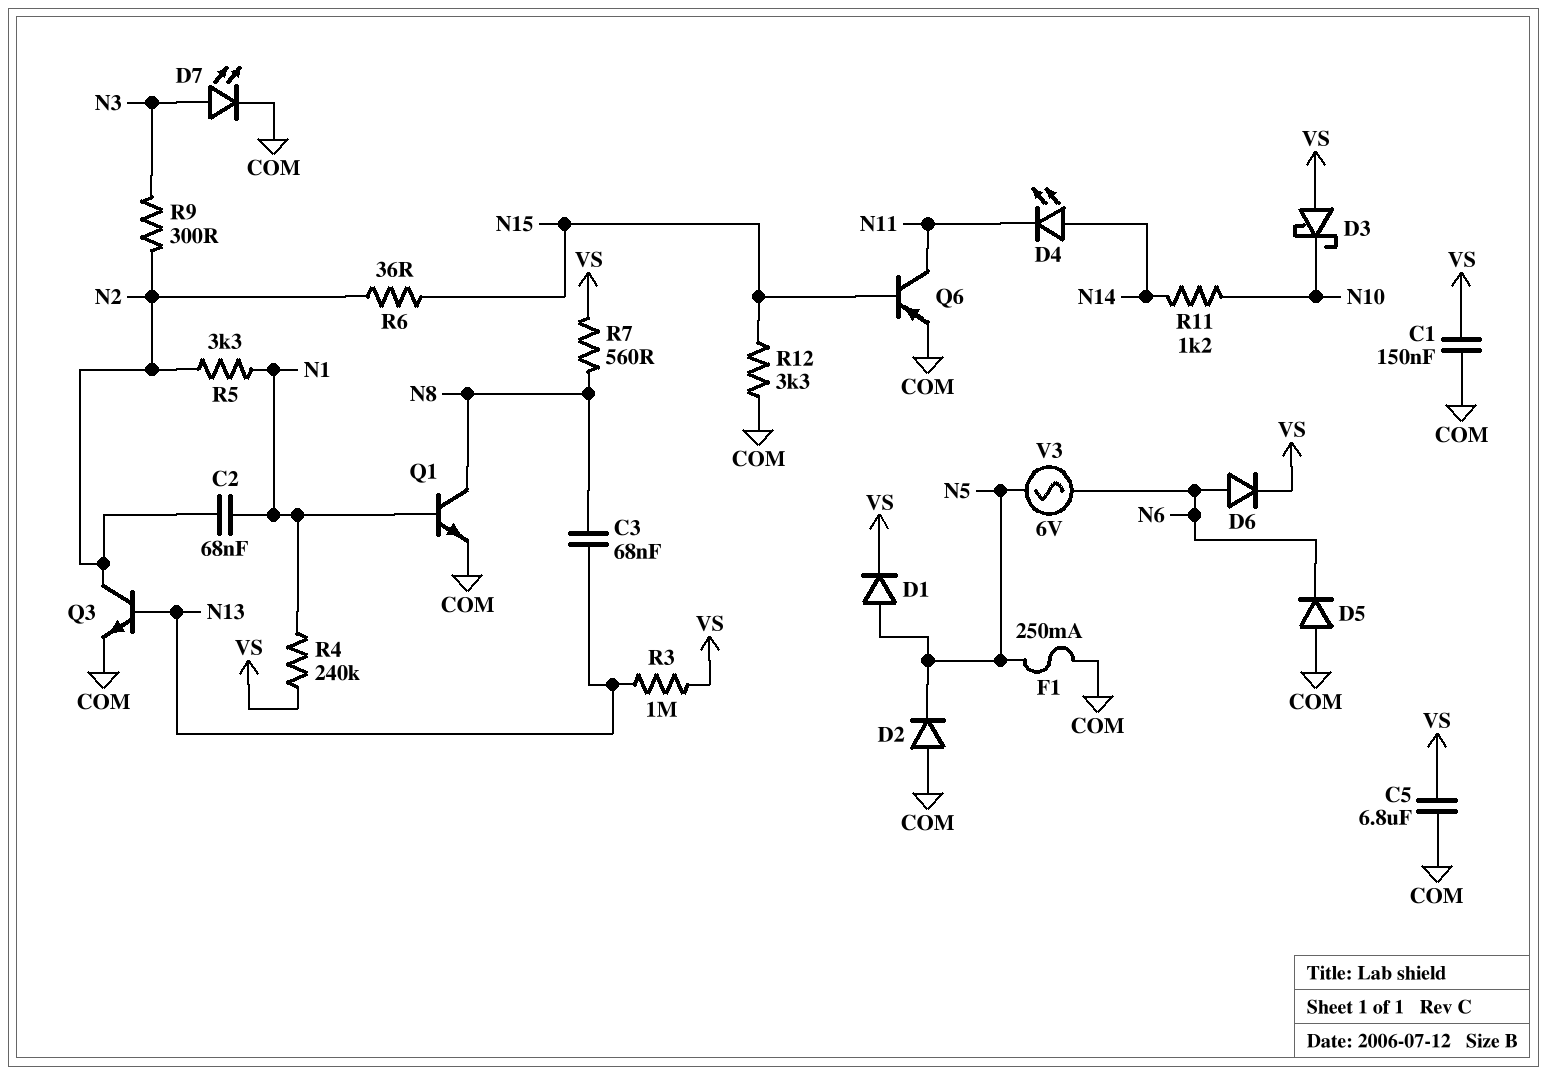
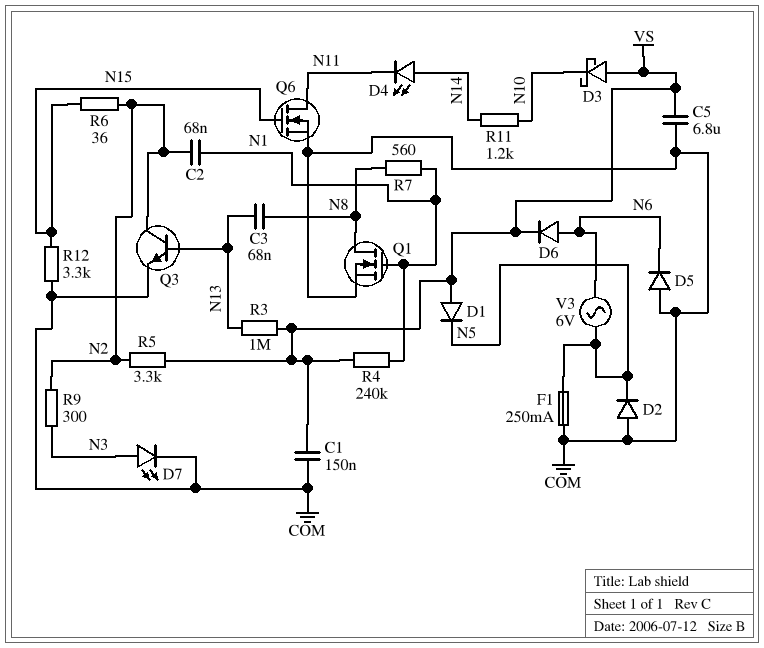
D1: diode (A N5, K VS) -> diode (A VS, K N5)
Q1: NPN (B N1, C N8, E COM) -> NMOS (G N1, D N8, S COM)
Q6: PNP (B N15, C N11, E COM) -> NMOS (G N15, D N11, S COM)
R5: 3.3k (N1, N2) -> 3.3k (N2, VS)
R7: 560 (N8, VS) -> 560 (N1, N8)

